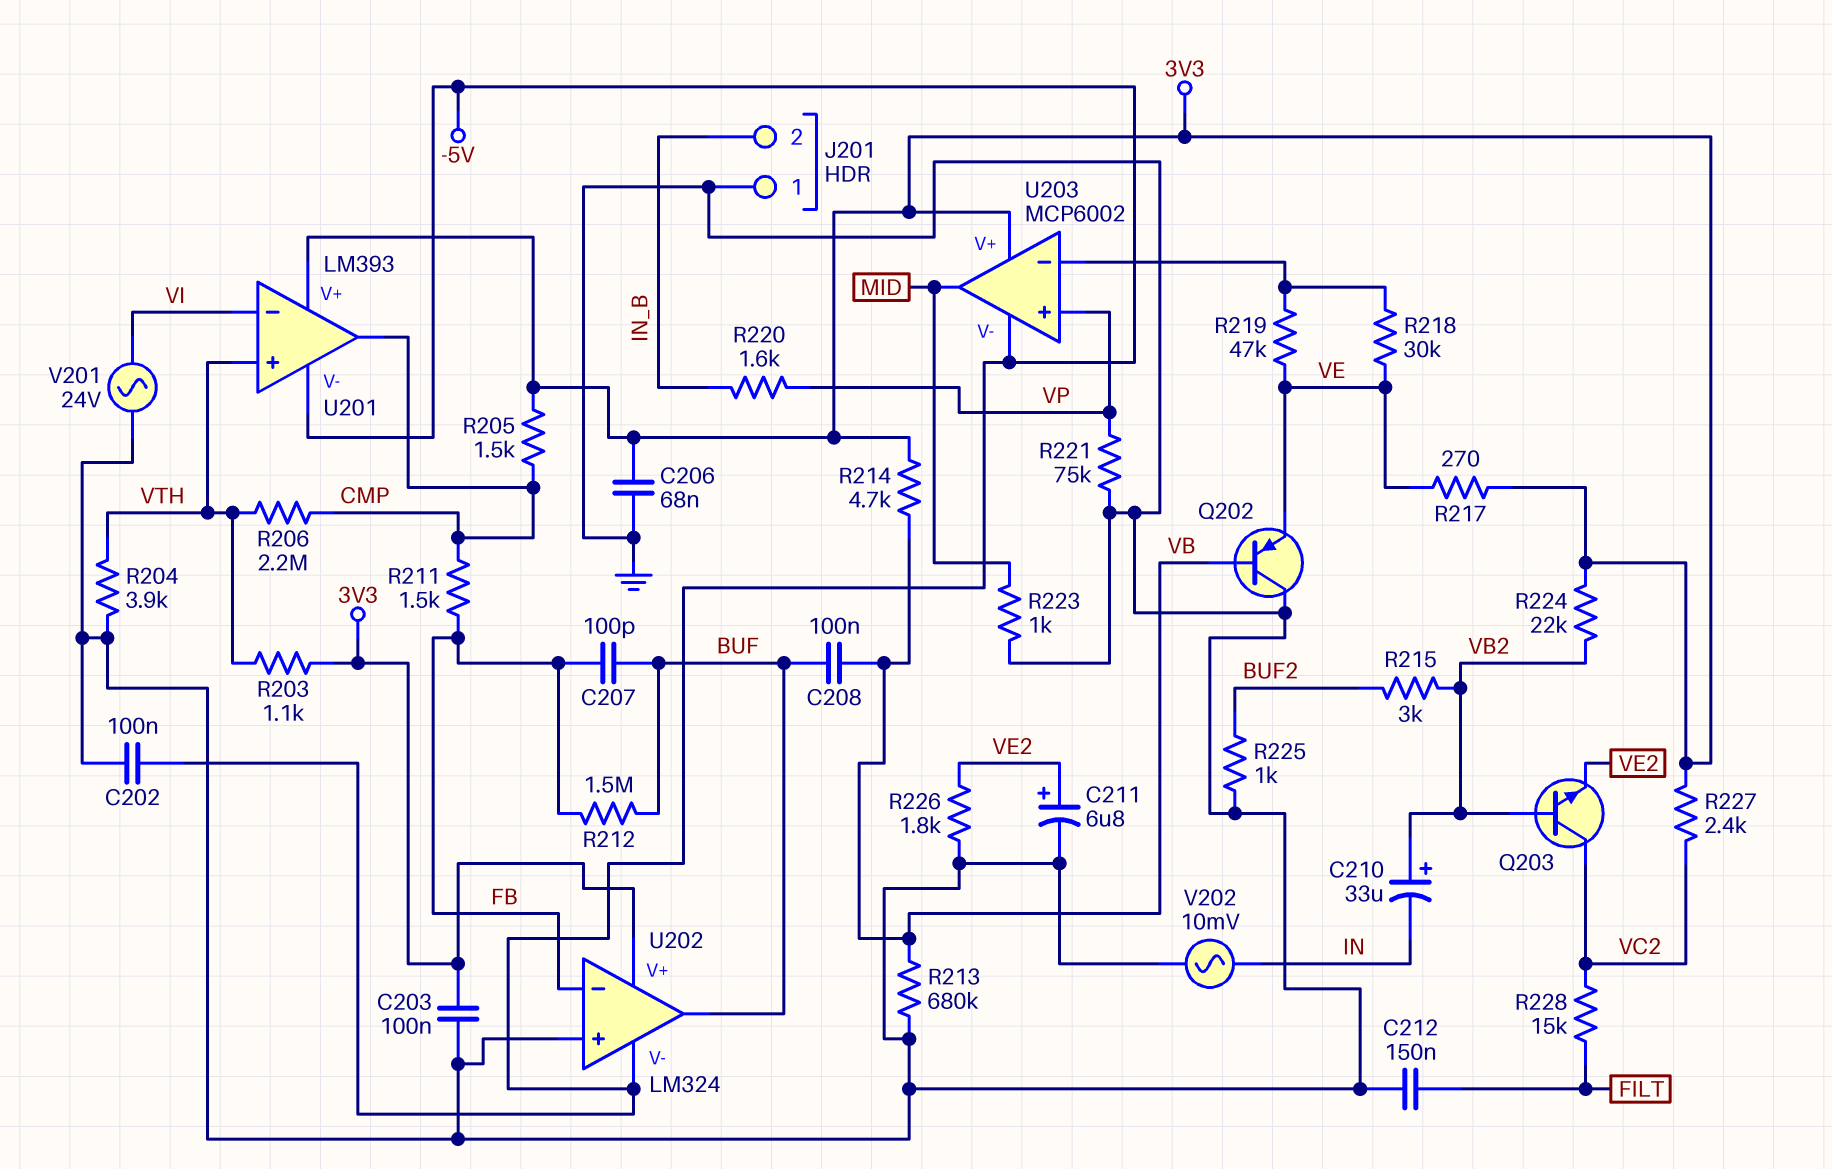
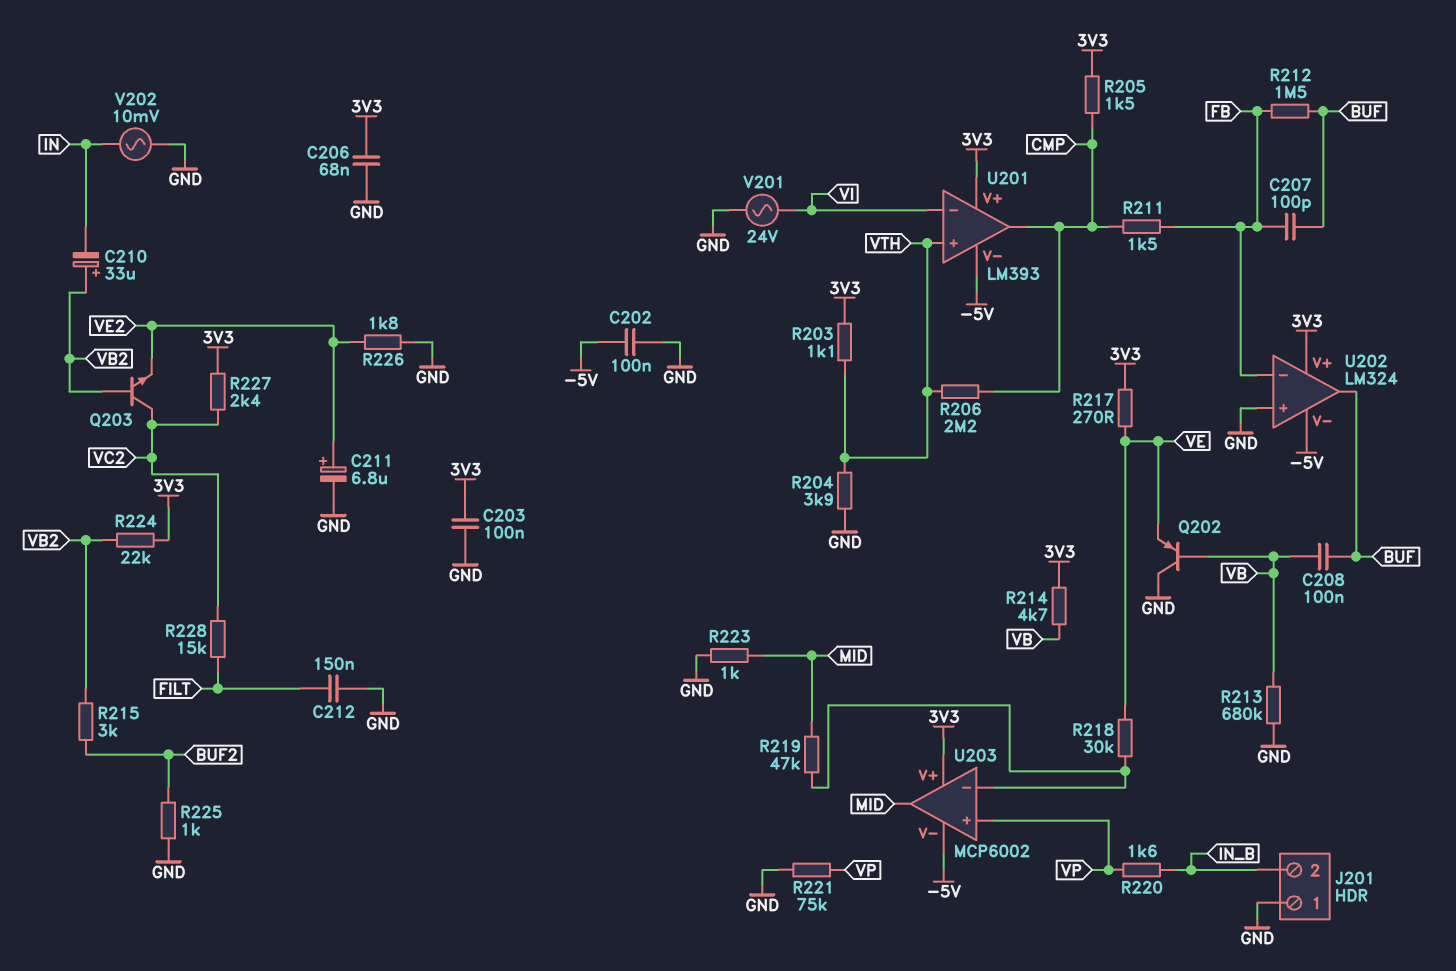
R219: 47k (U203/in-, VE) -> 47k (MID, U203/in-)

